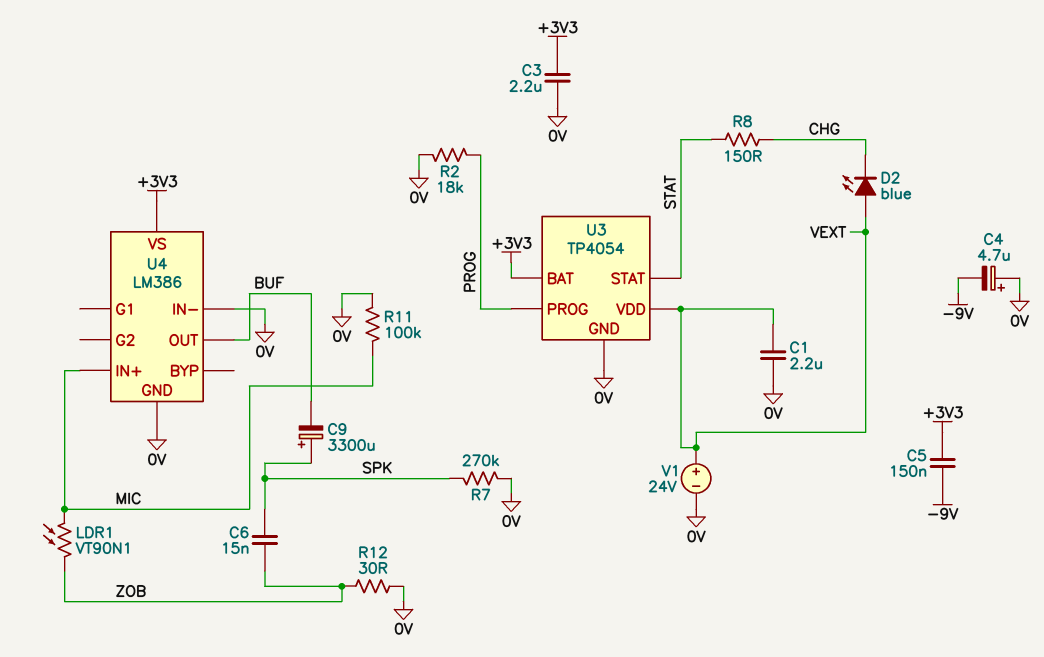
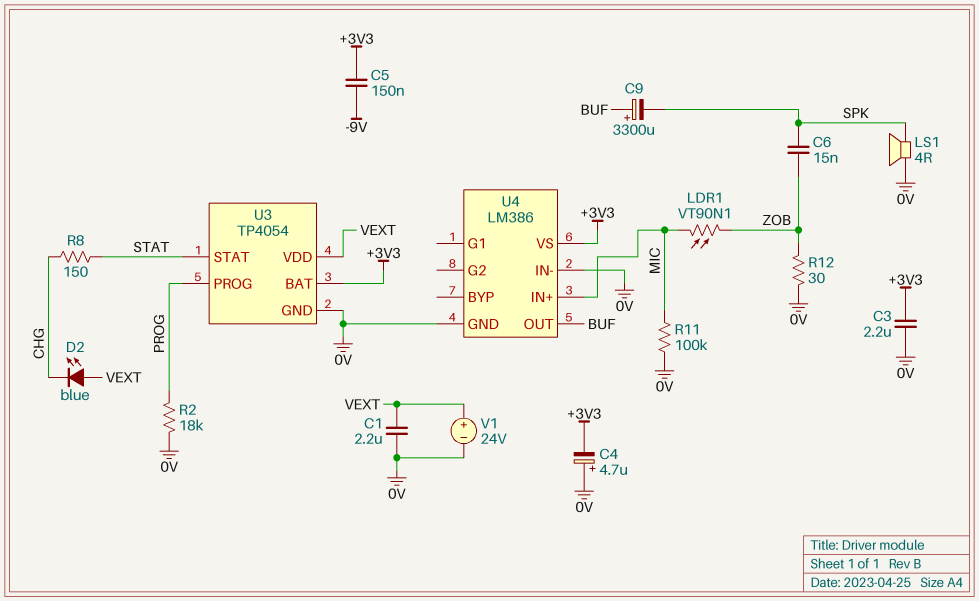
C4: 4.7uF (plus 0V, minus -9V) -> 4.7uF (plus 0V, minus +3V3)
C9: 3300uF (plus SPK, minus BUF) -> 3300uF (plus BUF, minus SPK)
LS1: none -> speaker 4R (0V, SPK)
R7: 270k (0V, SPK) -> none

